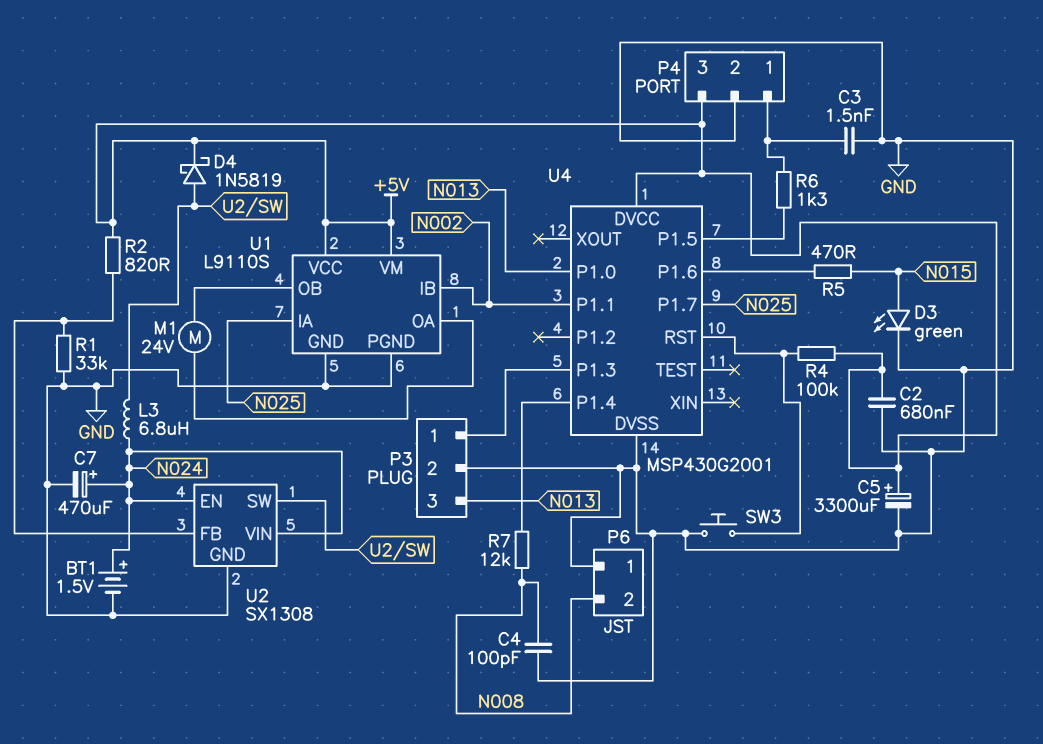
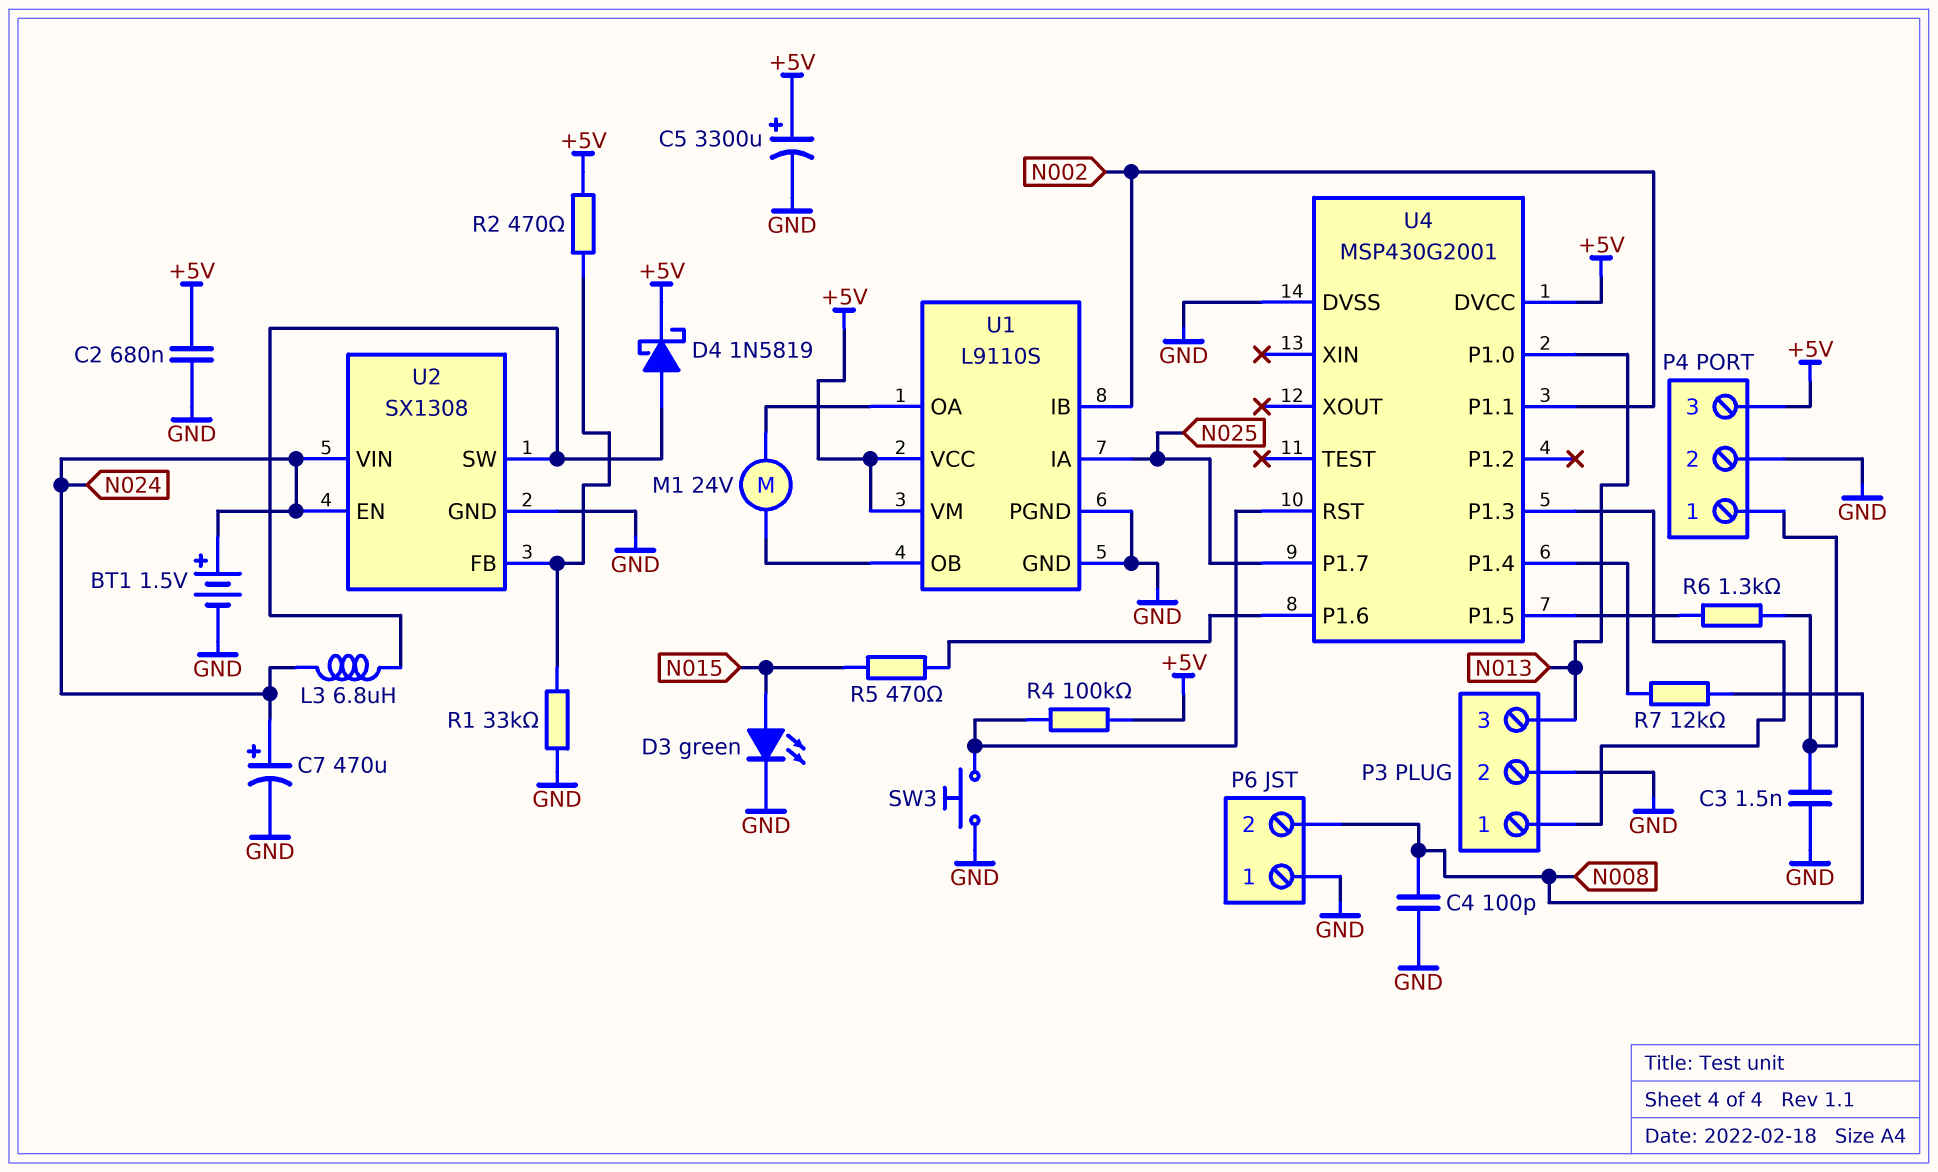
R2: 820 (+5V, U2/FB) -> 470 (+5V, U2/FB)

